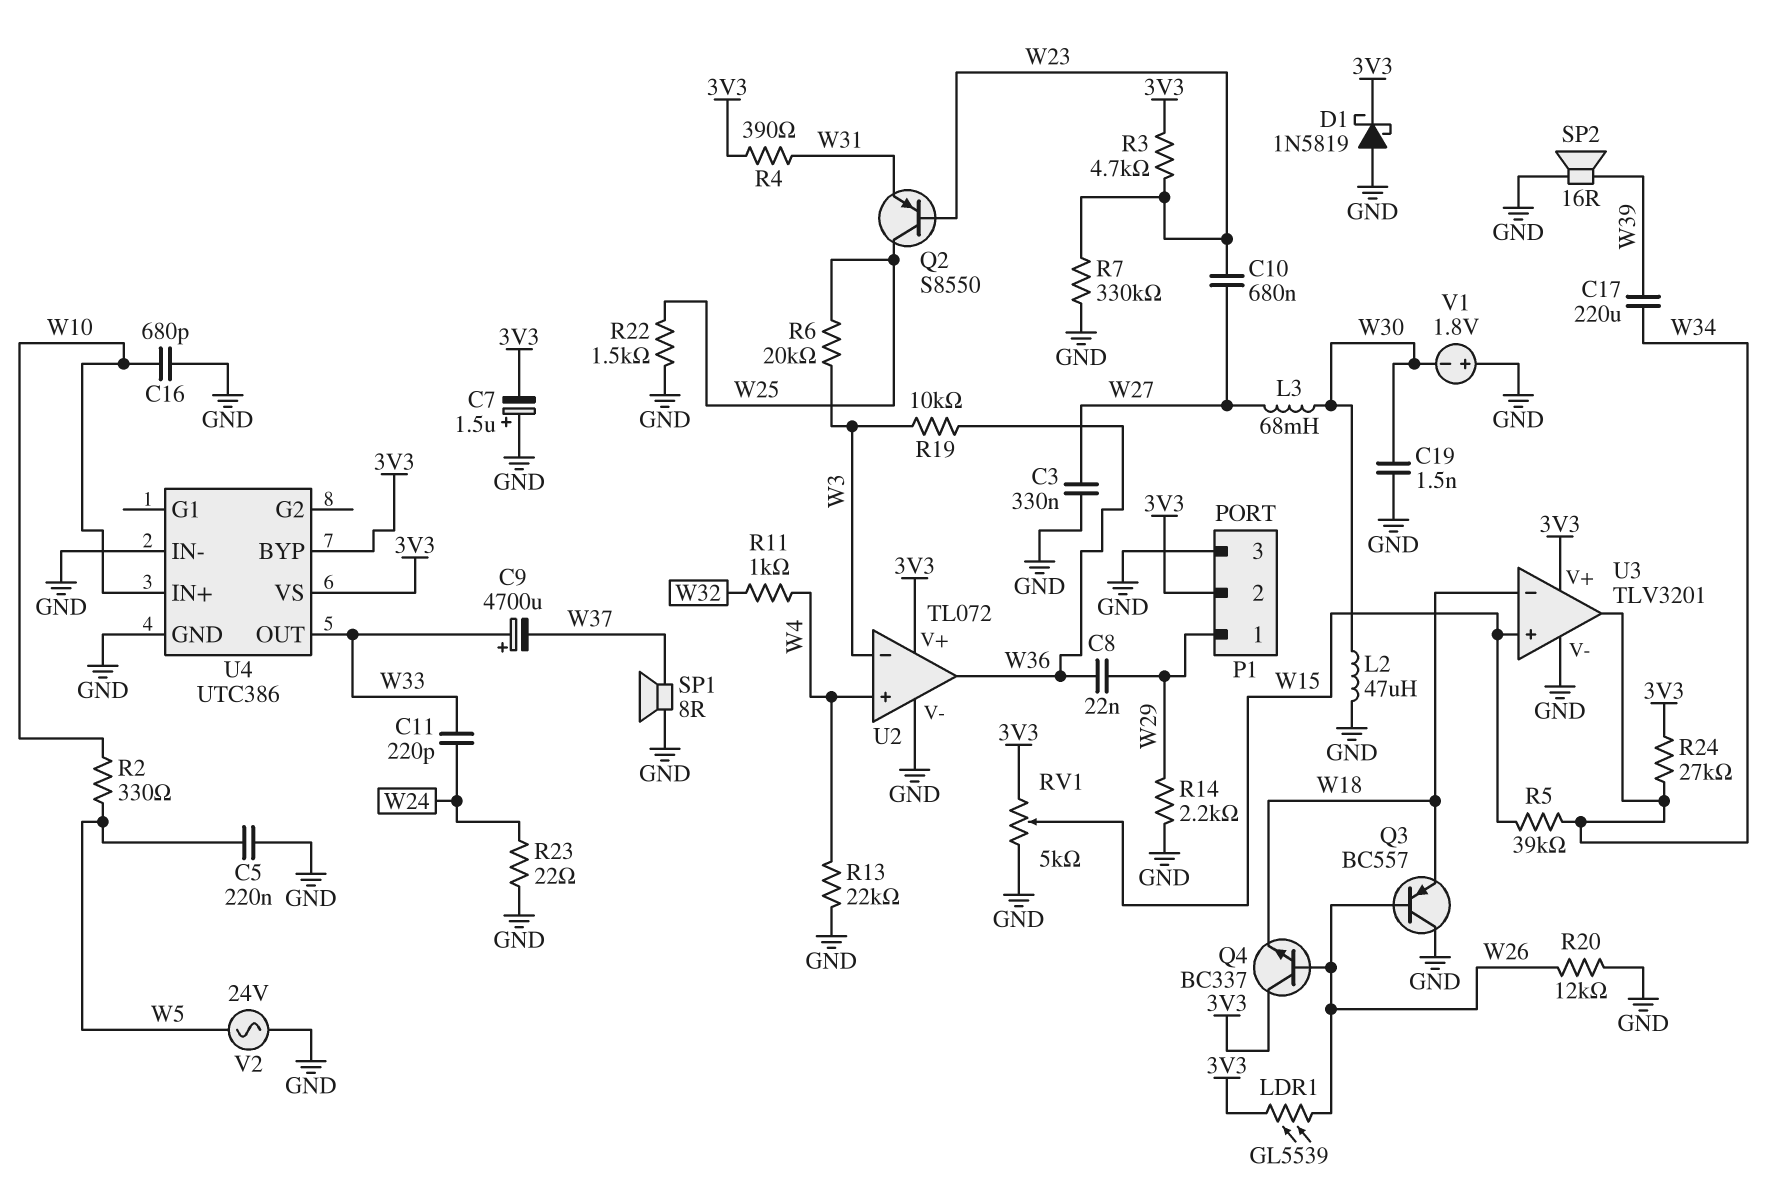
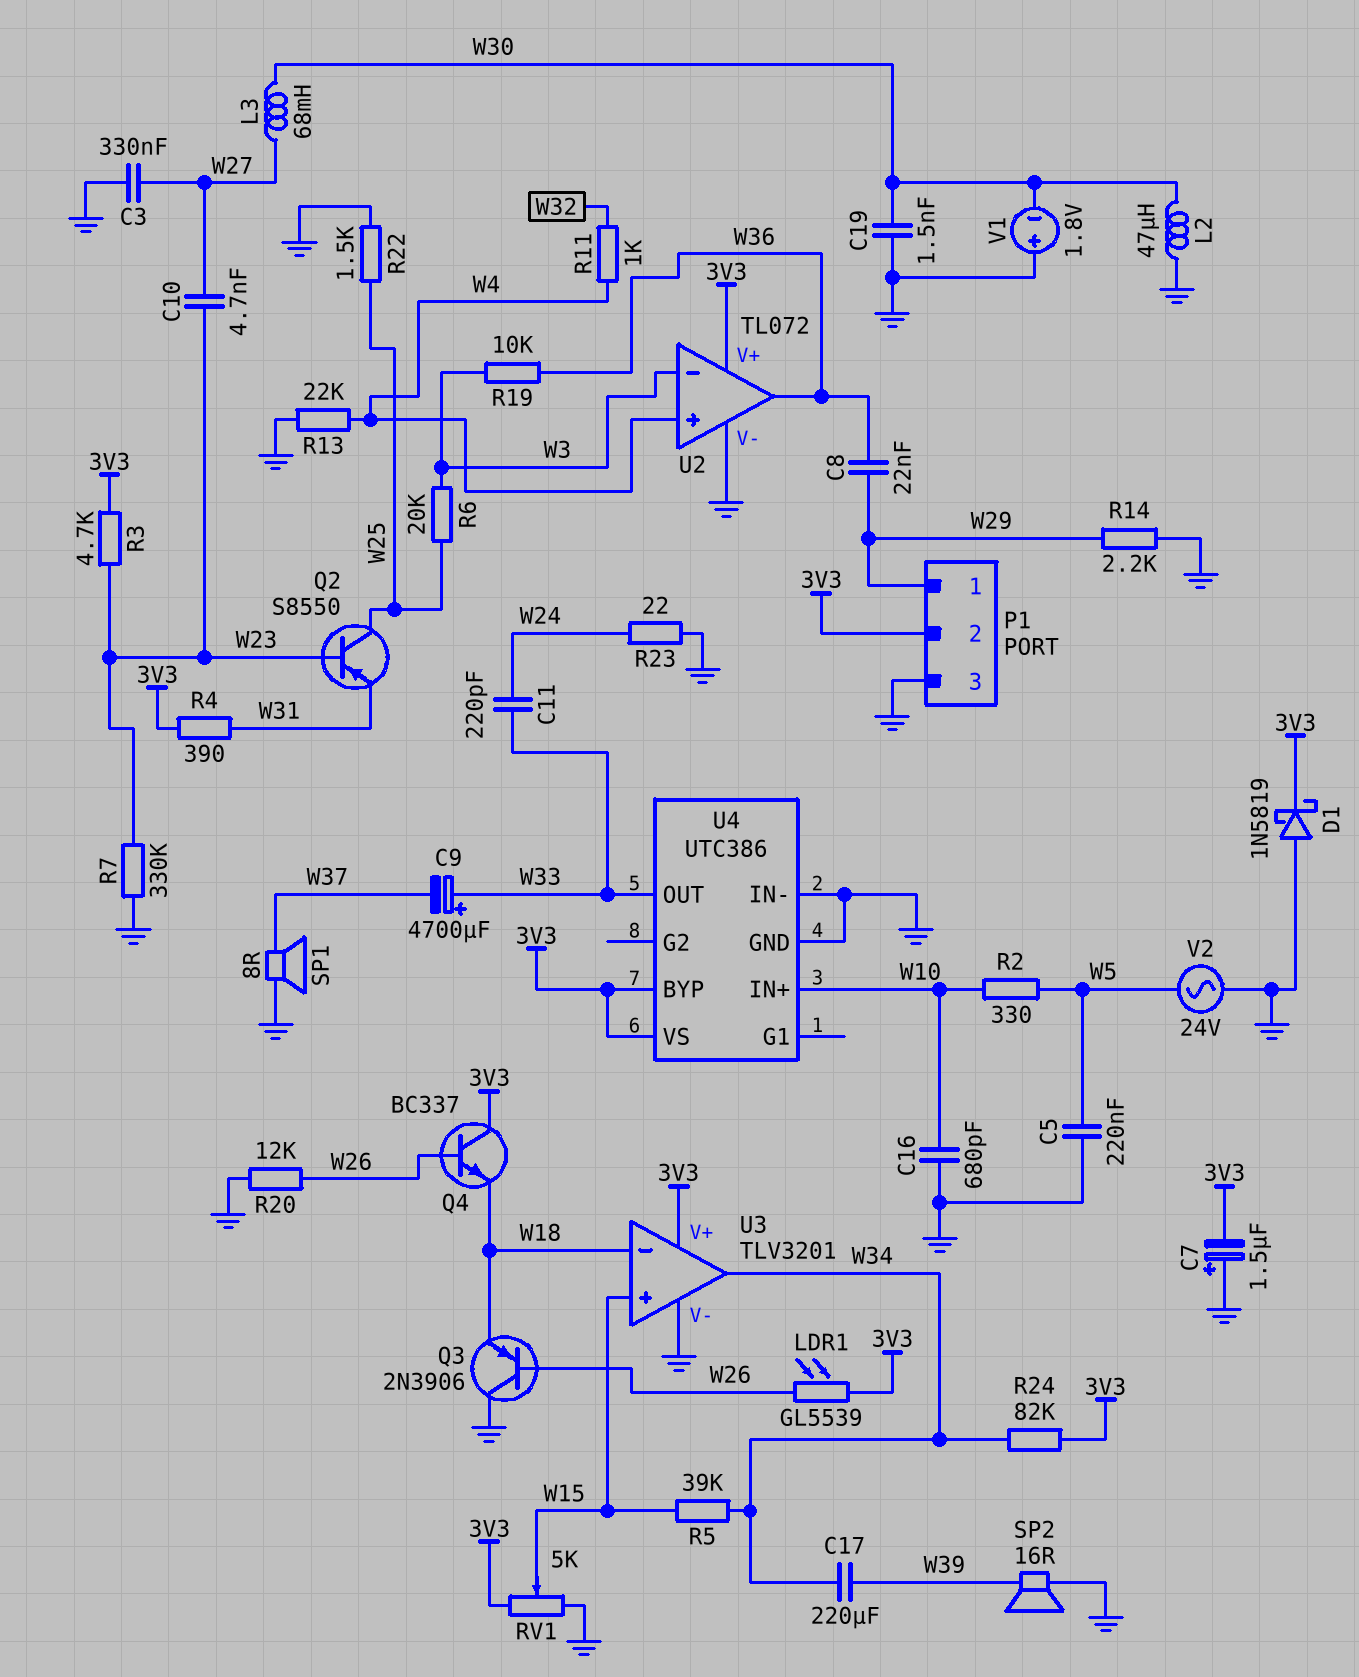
C10: 680nF (W23, W27) -> 4.7nF (W23, W27)
Q3: PNP BC557 (B W26, C GND, E W18) -> PNP 2N3906 (B W26, C GND, E W18)
R24: 27k (3V3, W34) -> 82k (3V3, W34)

